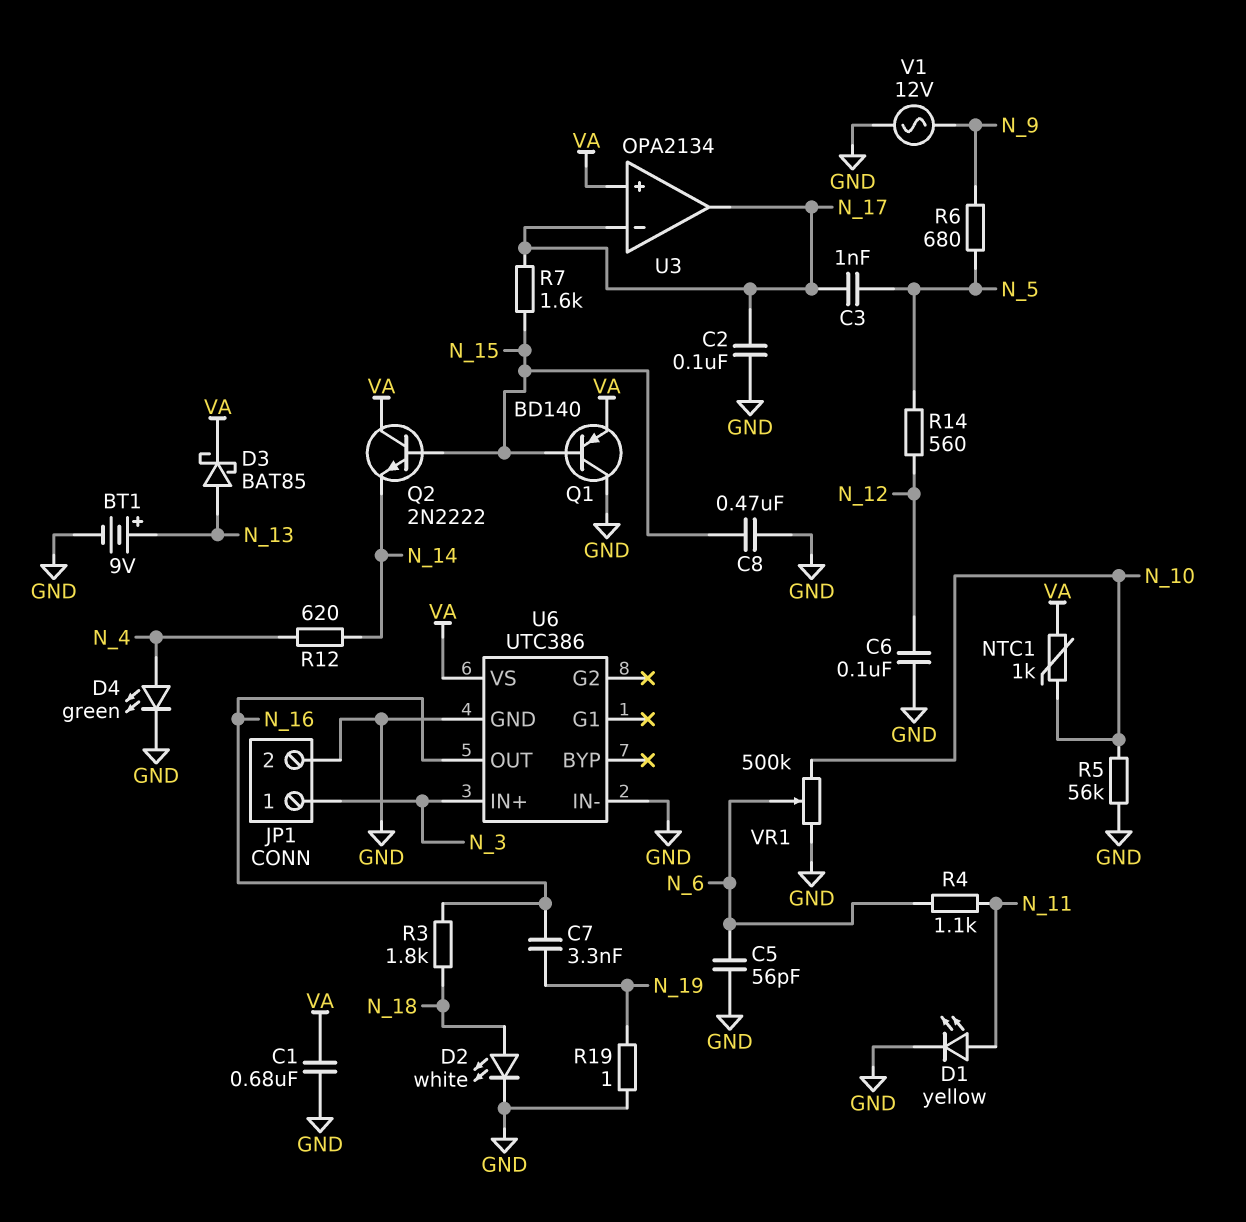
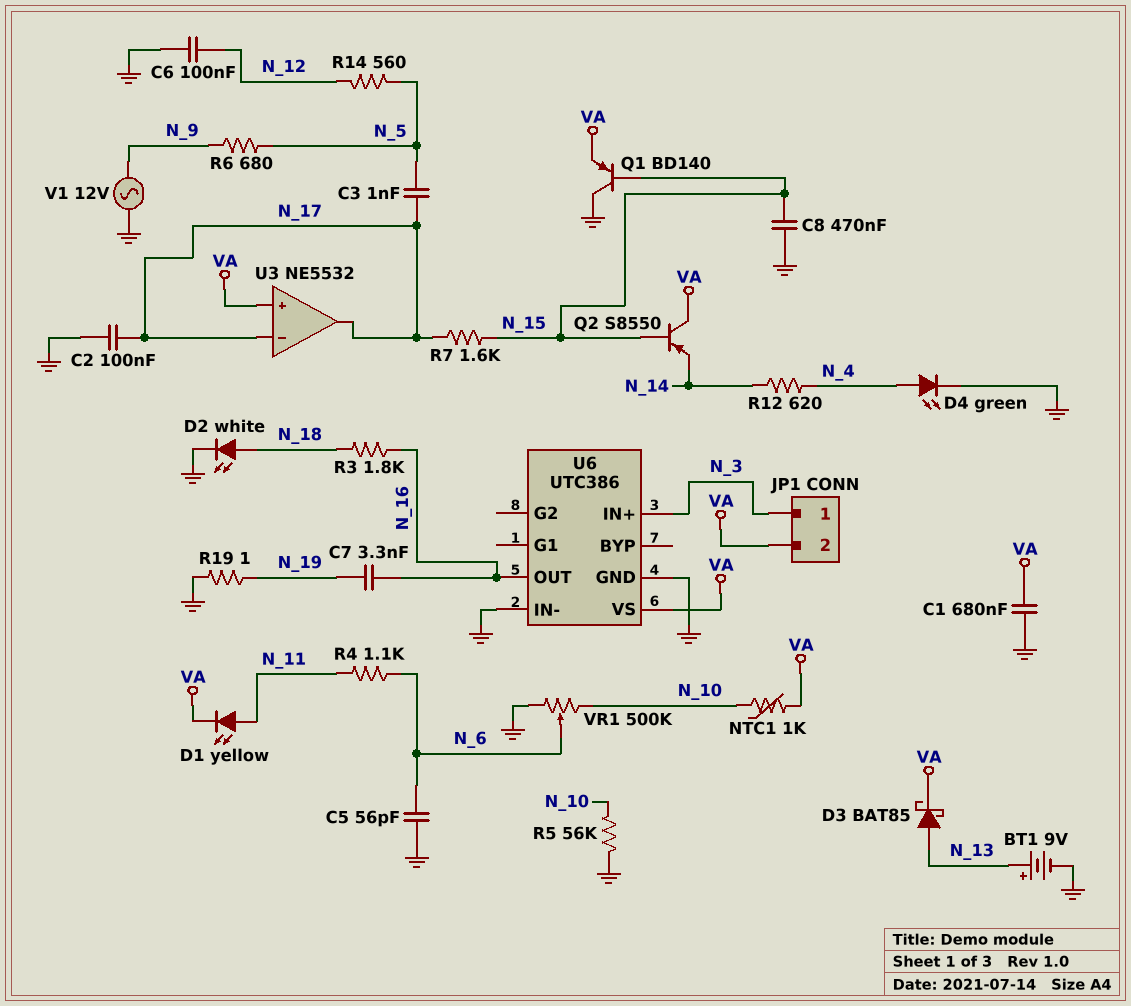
D1: LED yellow (A N_11, K GND) -> LED yellow (A N_11, K VA)
JP1 pin 2: GND -> VA
Q2: NPN 2N2222 (B N_15, C VA, E N_14) -> PNP S8550 (B N_15, C VA, E N_14)
U3: OPA2134 -> NE5532

